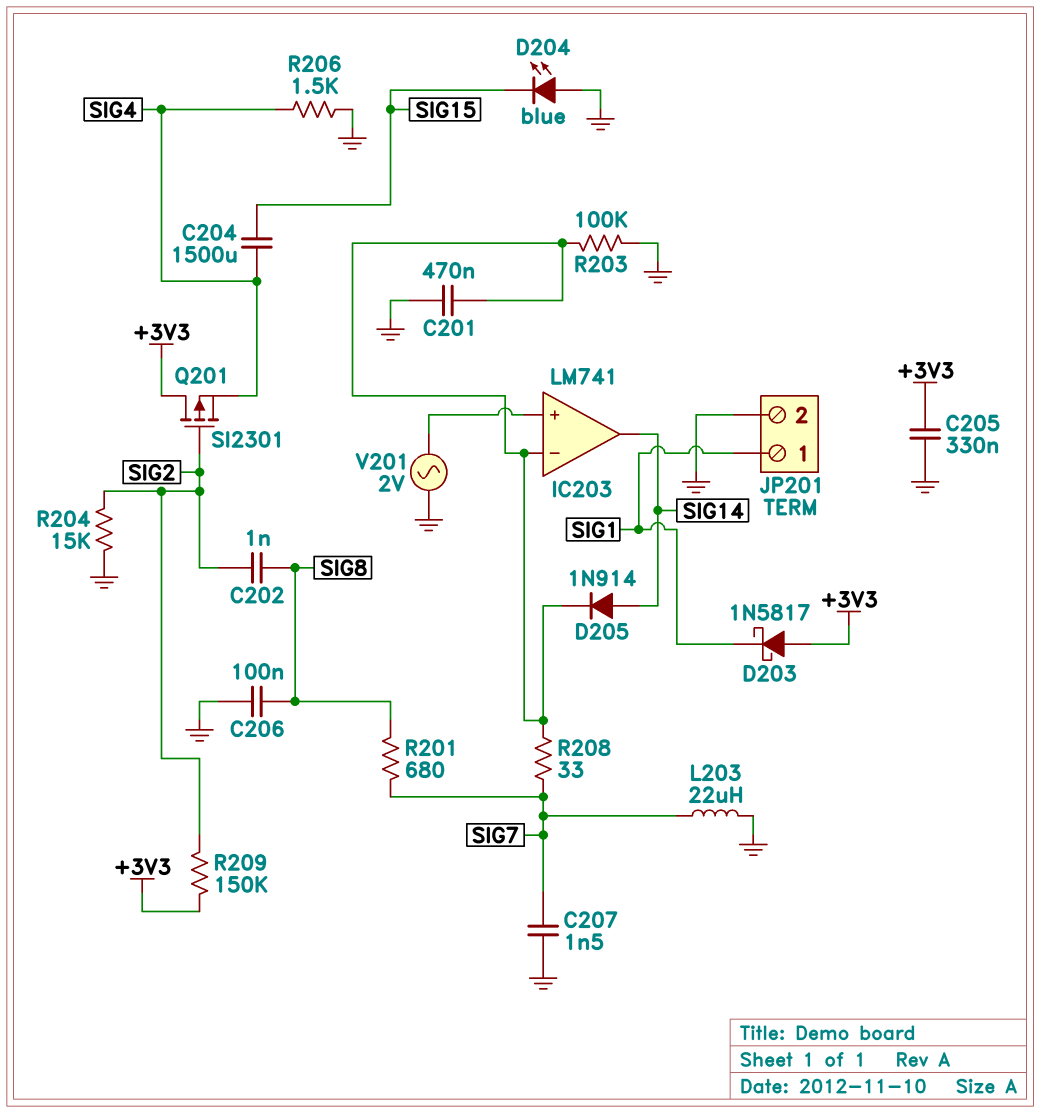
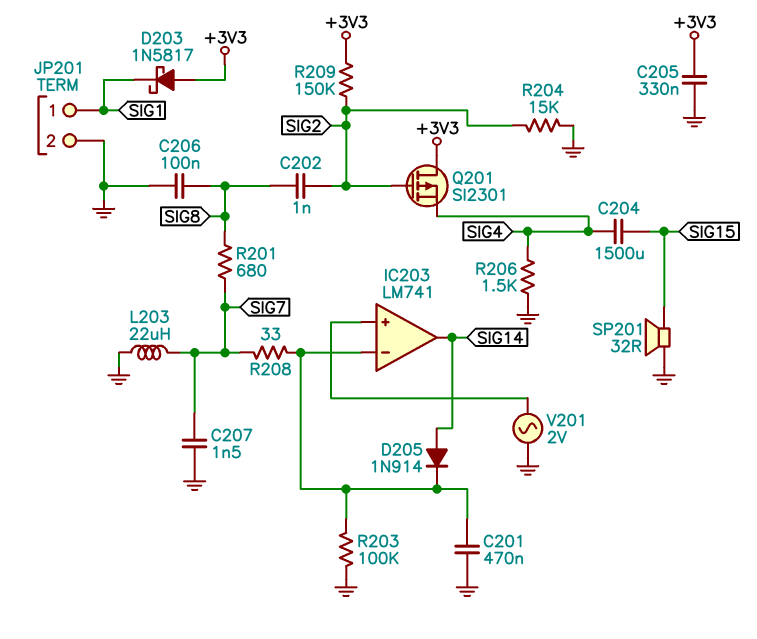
D204: LED blue (A GND, K SIG15) -> none
SP201: none -> speaker 32R (GND, SIG15)

